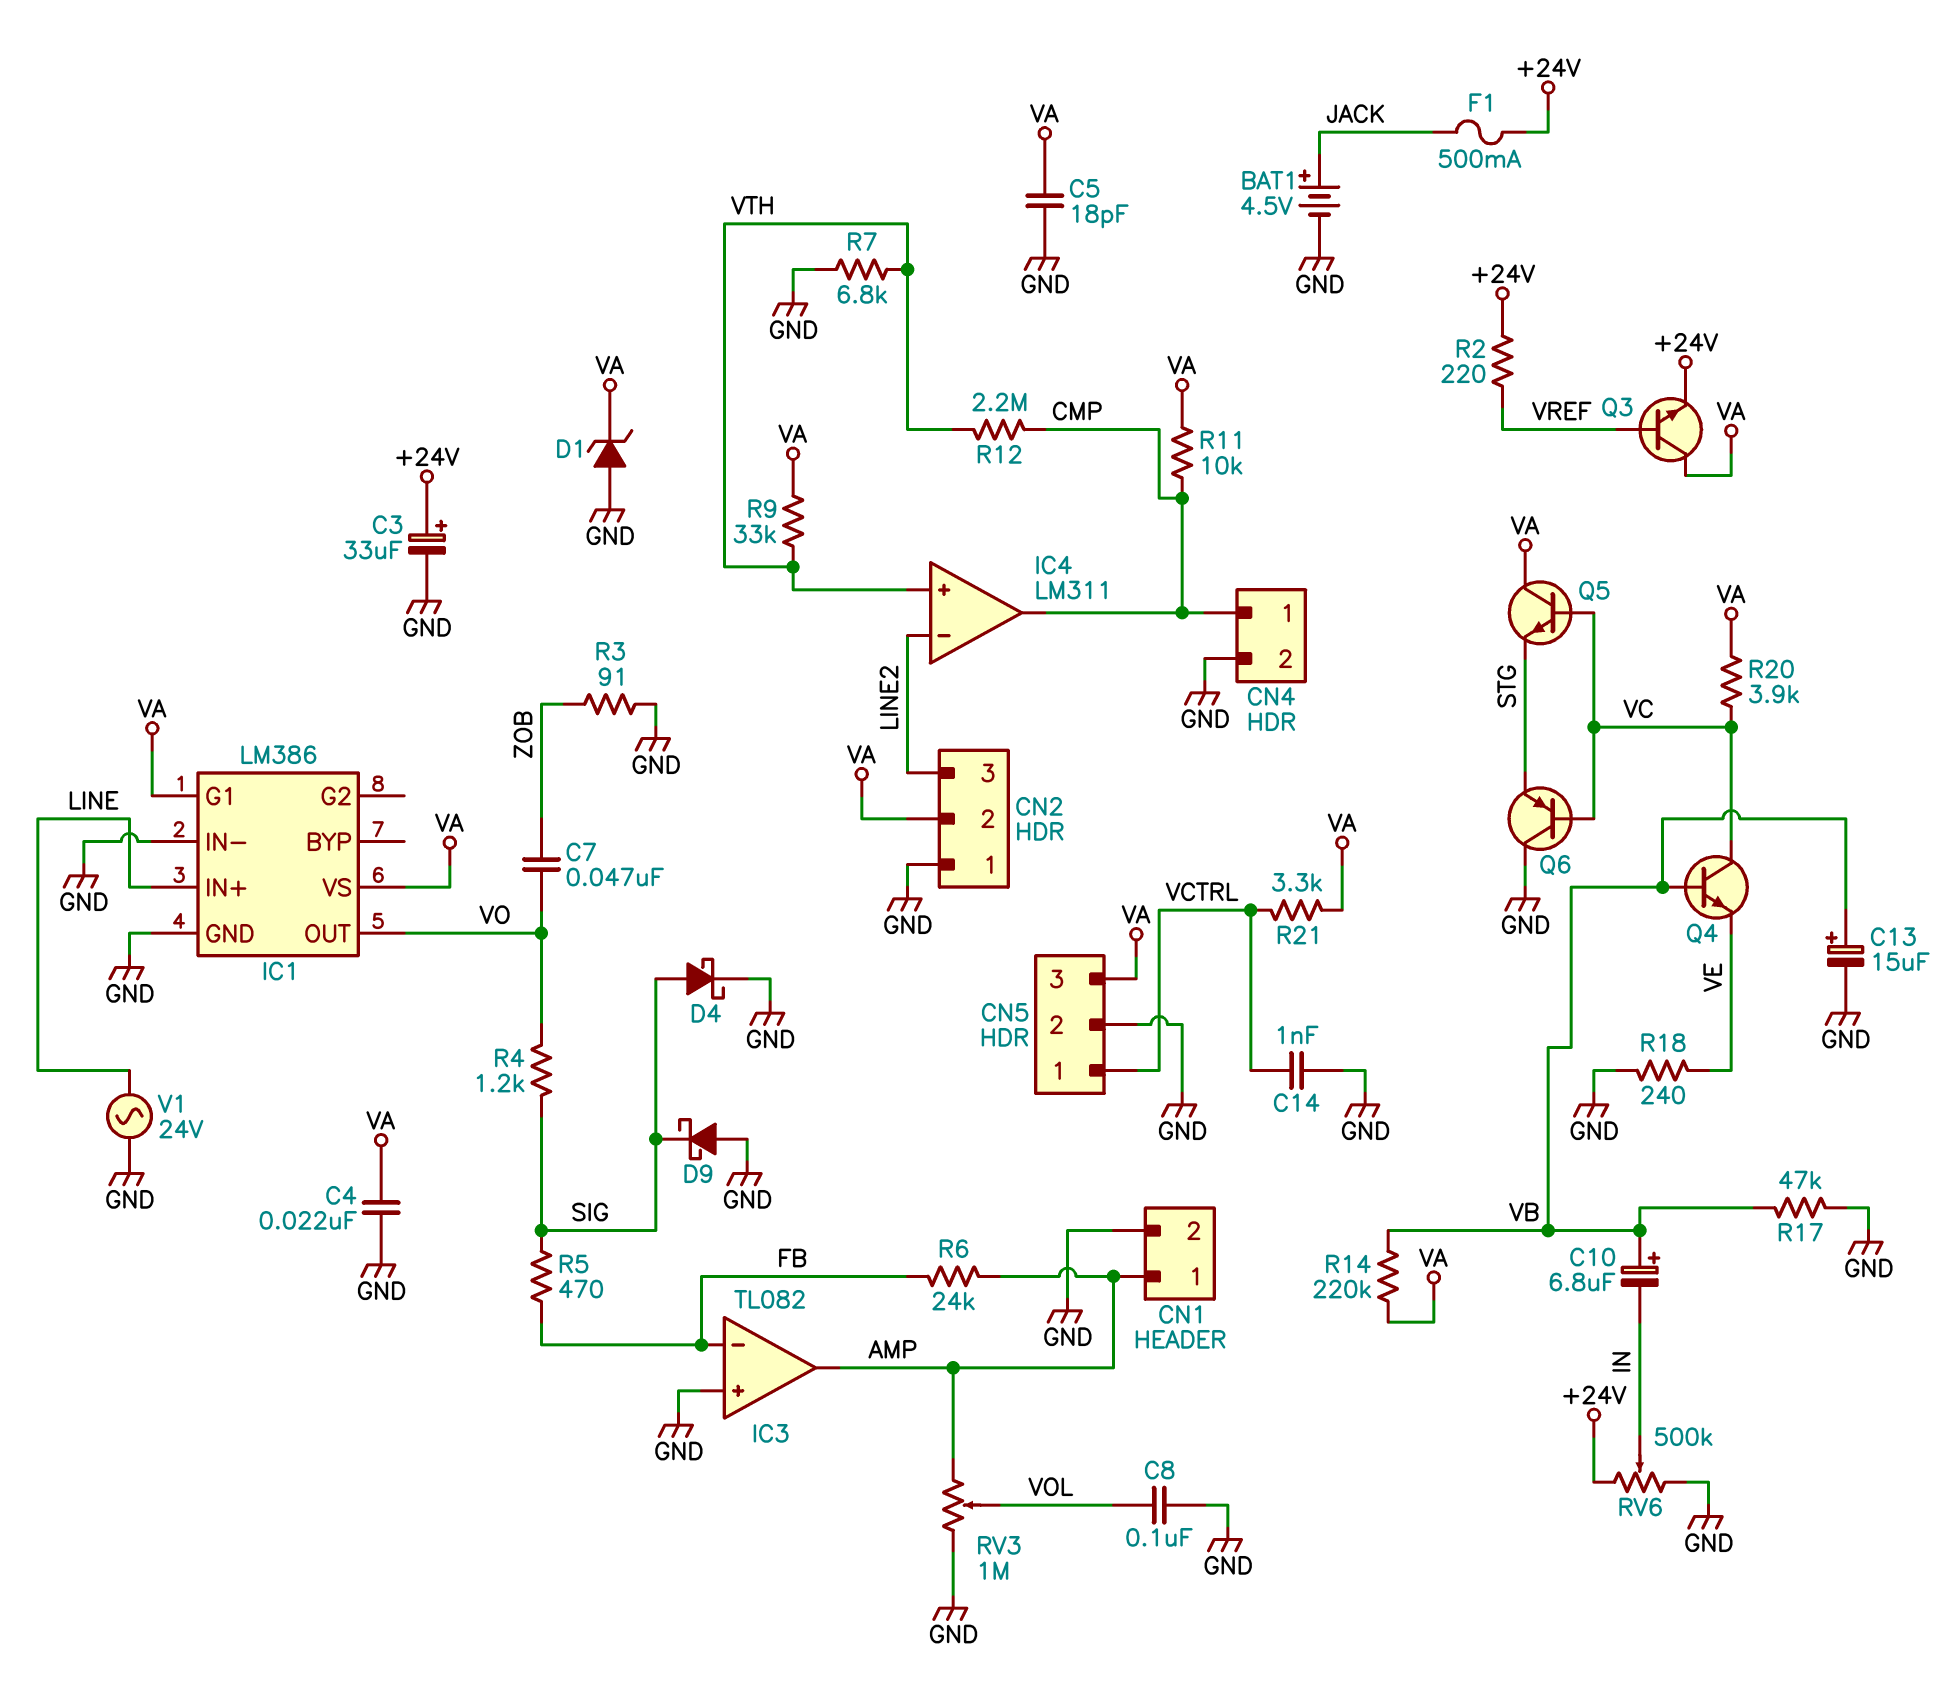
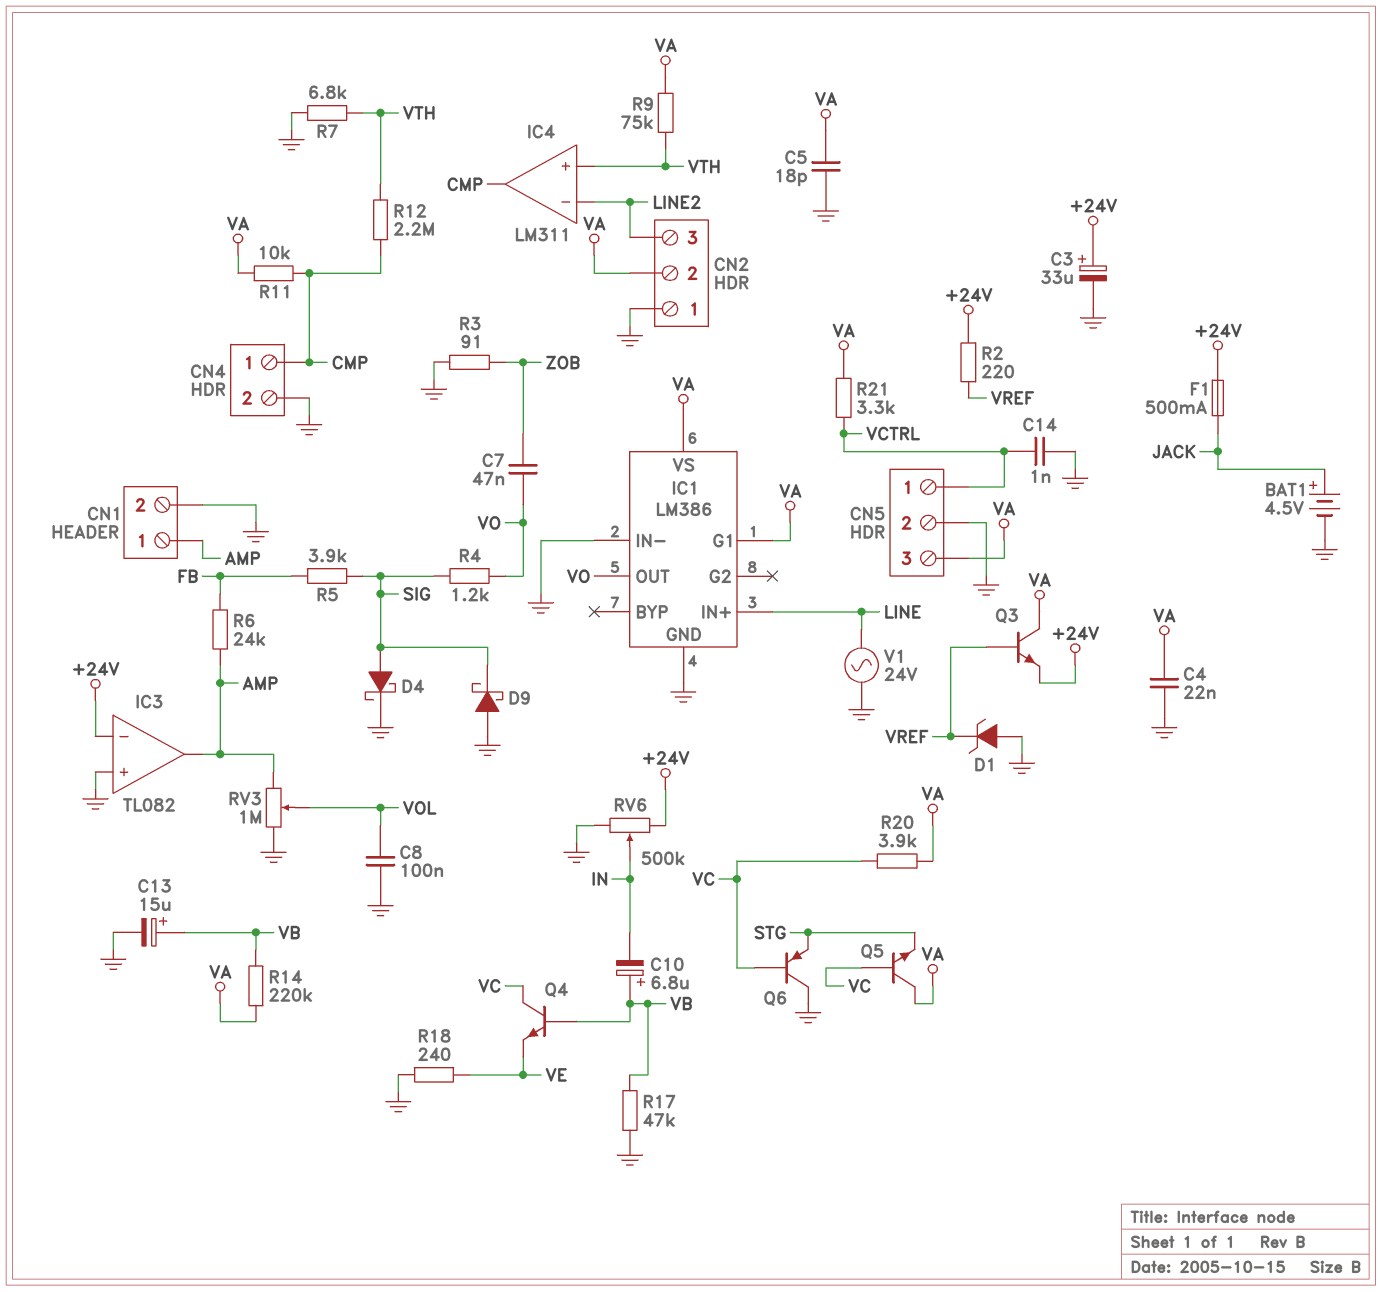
D1: zener (A GND, K VA) -> zener (A GND, K VREF)
IC3 pin in-: FB -> +24V
R5: 470 (FB, SIG) -> 3.9k (FB, SIG)
R9: 33k (VA, VTH) -> 75k (VA, VTH)

